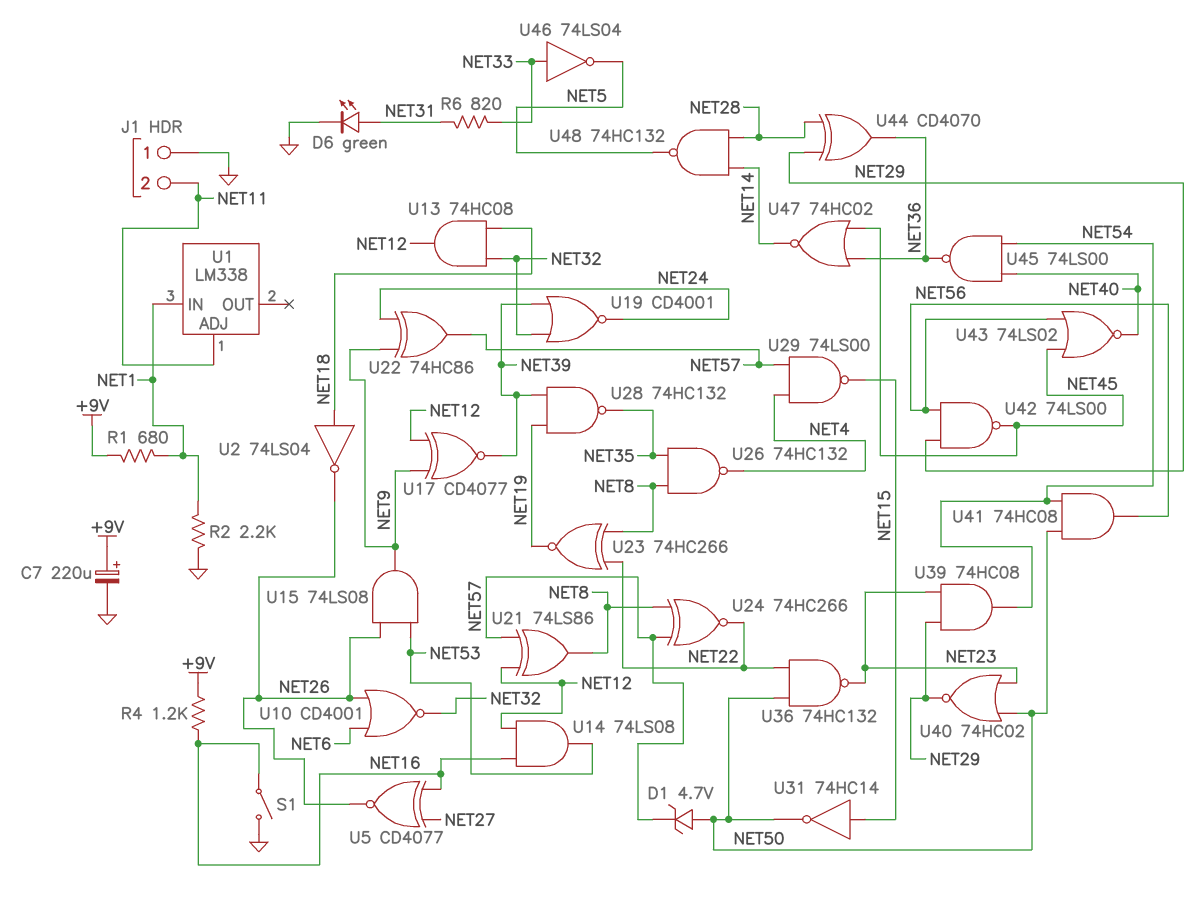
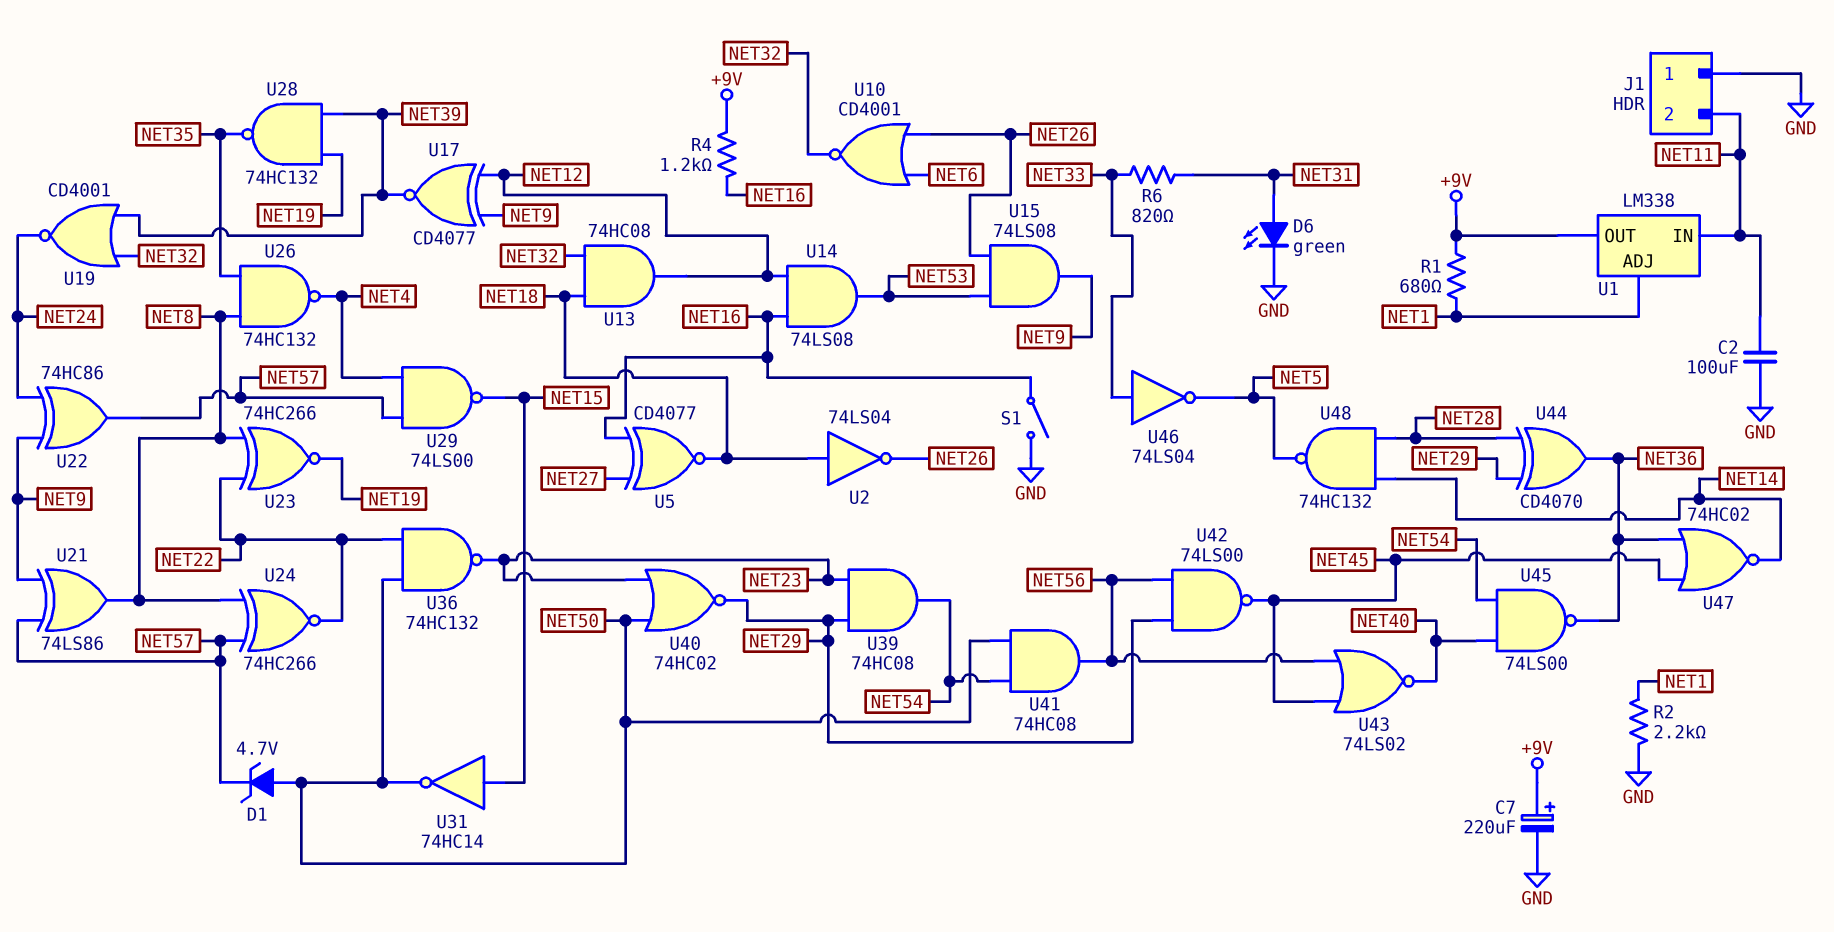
C2: none -> 100uF (GND, NET11)
U1 pin ADJ: NET11 -> NET1
U1 pin IN: NET1 -> NET11
U1 pin OUT: none -> +9V
U5: XNOR CD4077 (in NET16, in NET27, out NET26) -> XNOR CD4077 (in NET16, in NET27, out NET18)
U21: XOR 74LS86 (in NET12, in NET57, out NET8) -> XOR 74LS86 (in NET9, in NET57, out NET8)

